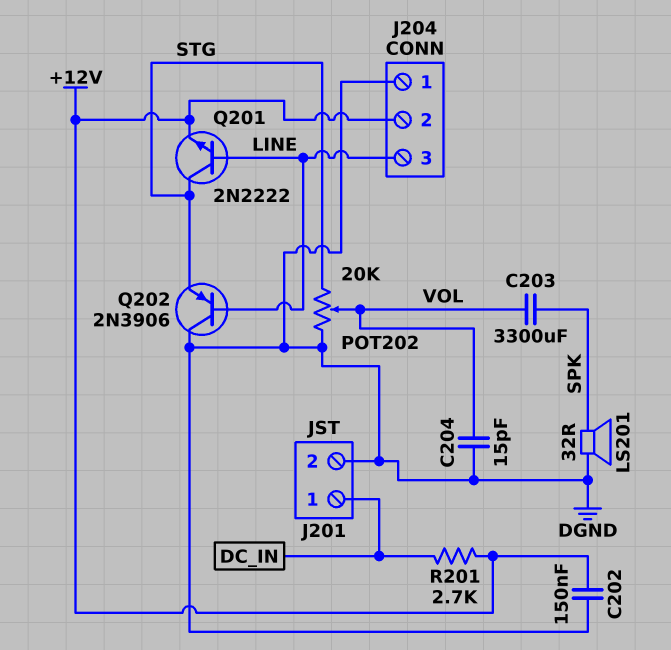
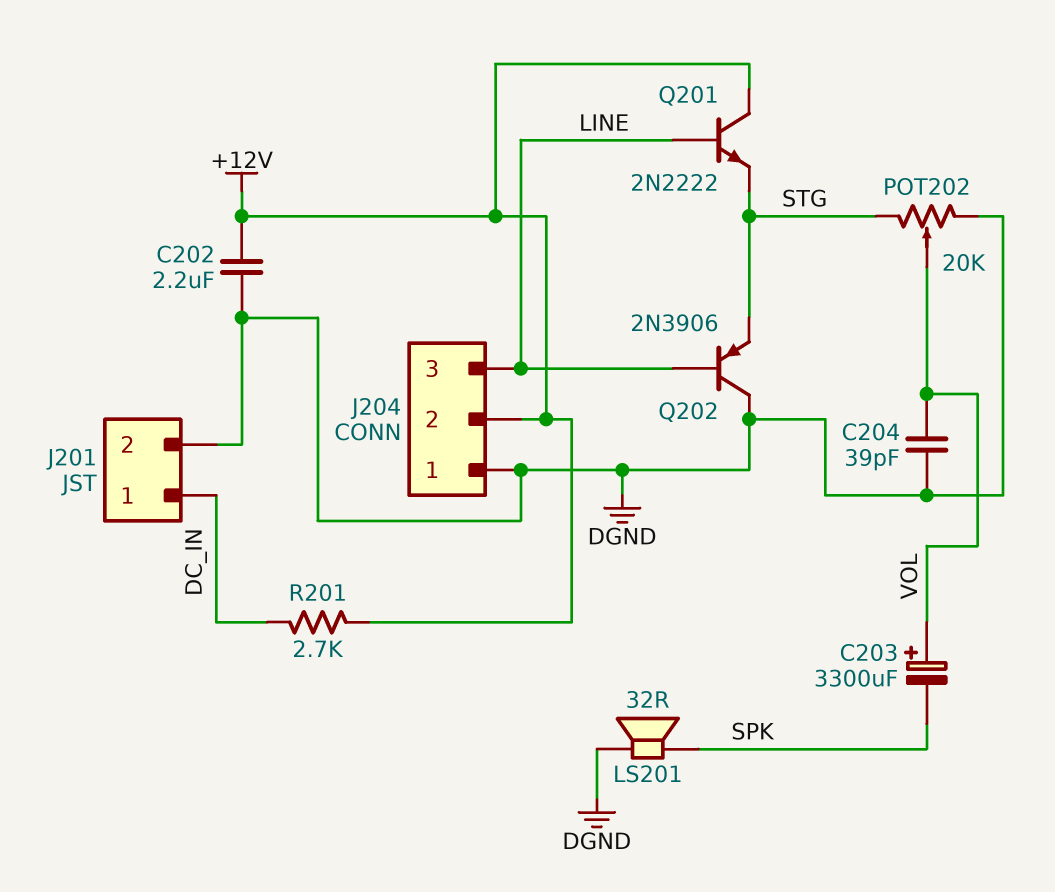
C202: 150nF (+12V, DGND) -> 2.2uF (+12V, DGND)
C203: 3300uF (SPK, VOL) -> 3300uF (plus VOL, minus SPK)
C204: 15pF (DGND, VOL) -> 39pF (DGND, VOL)
Q201: NPN 2N2222 (B LINE, C STG, E +12V) -> NPN 2N2222 (B LINE, C +12V, E STG)

